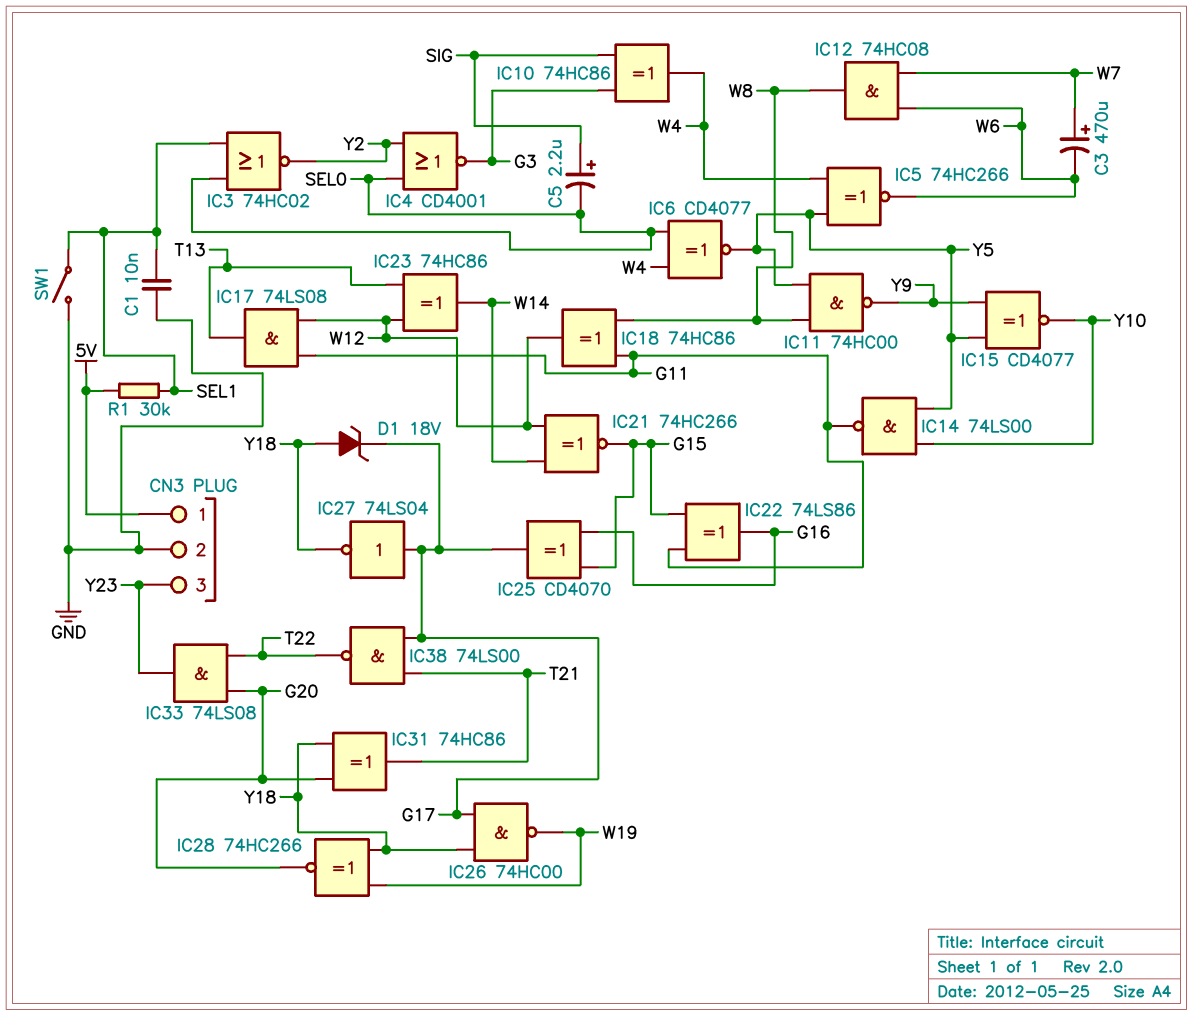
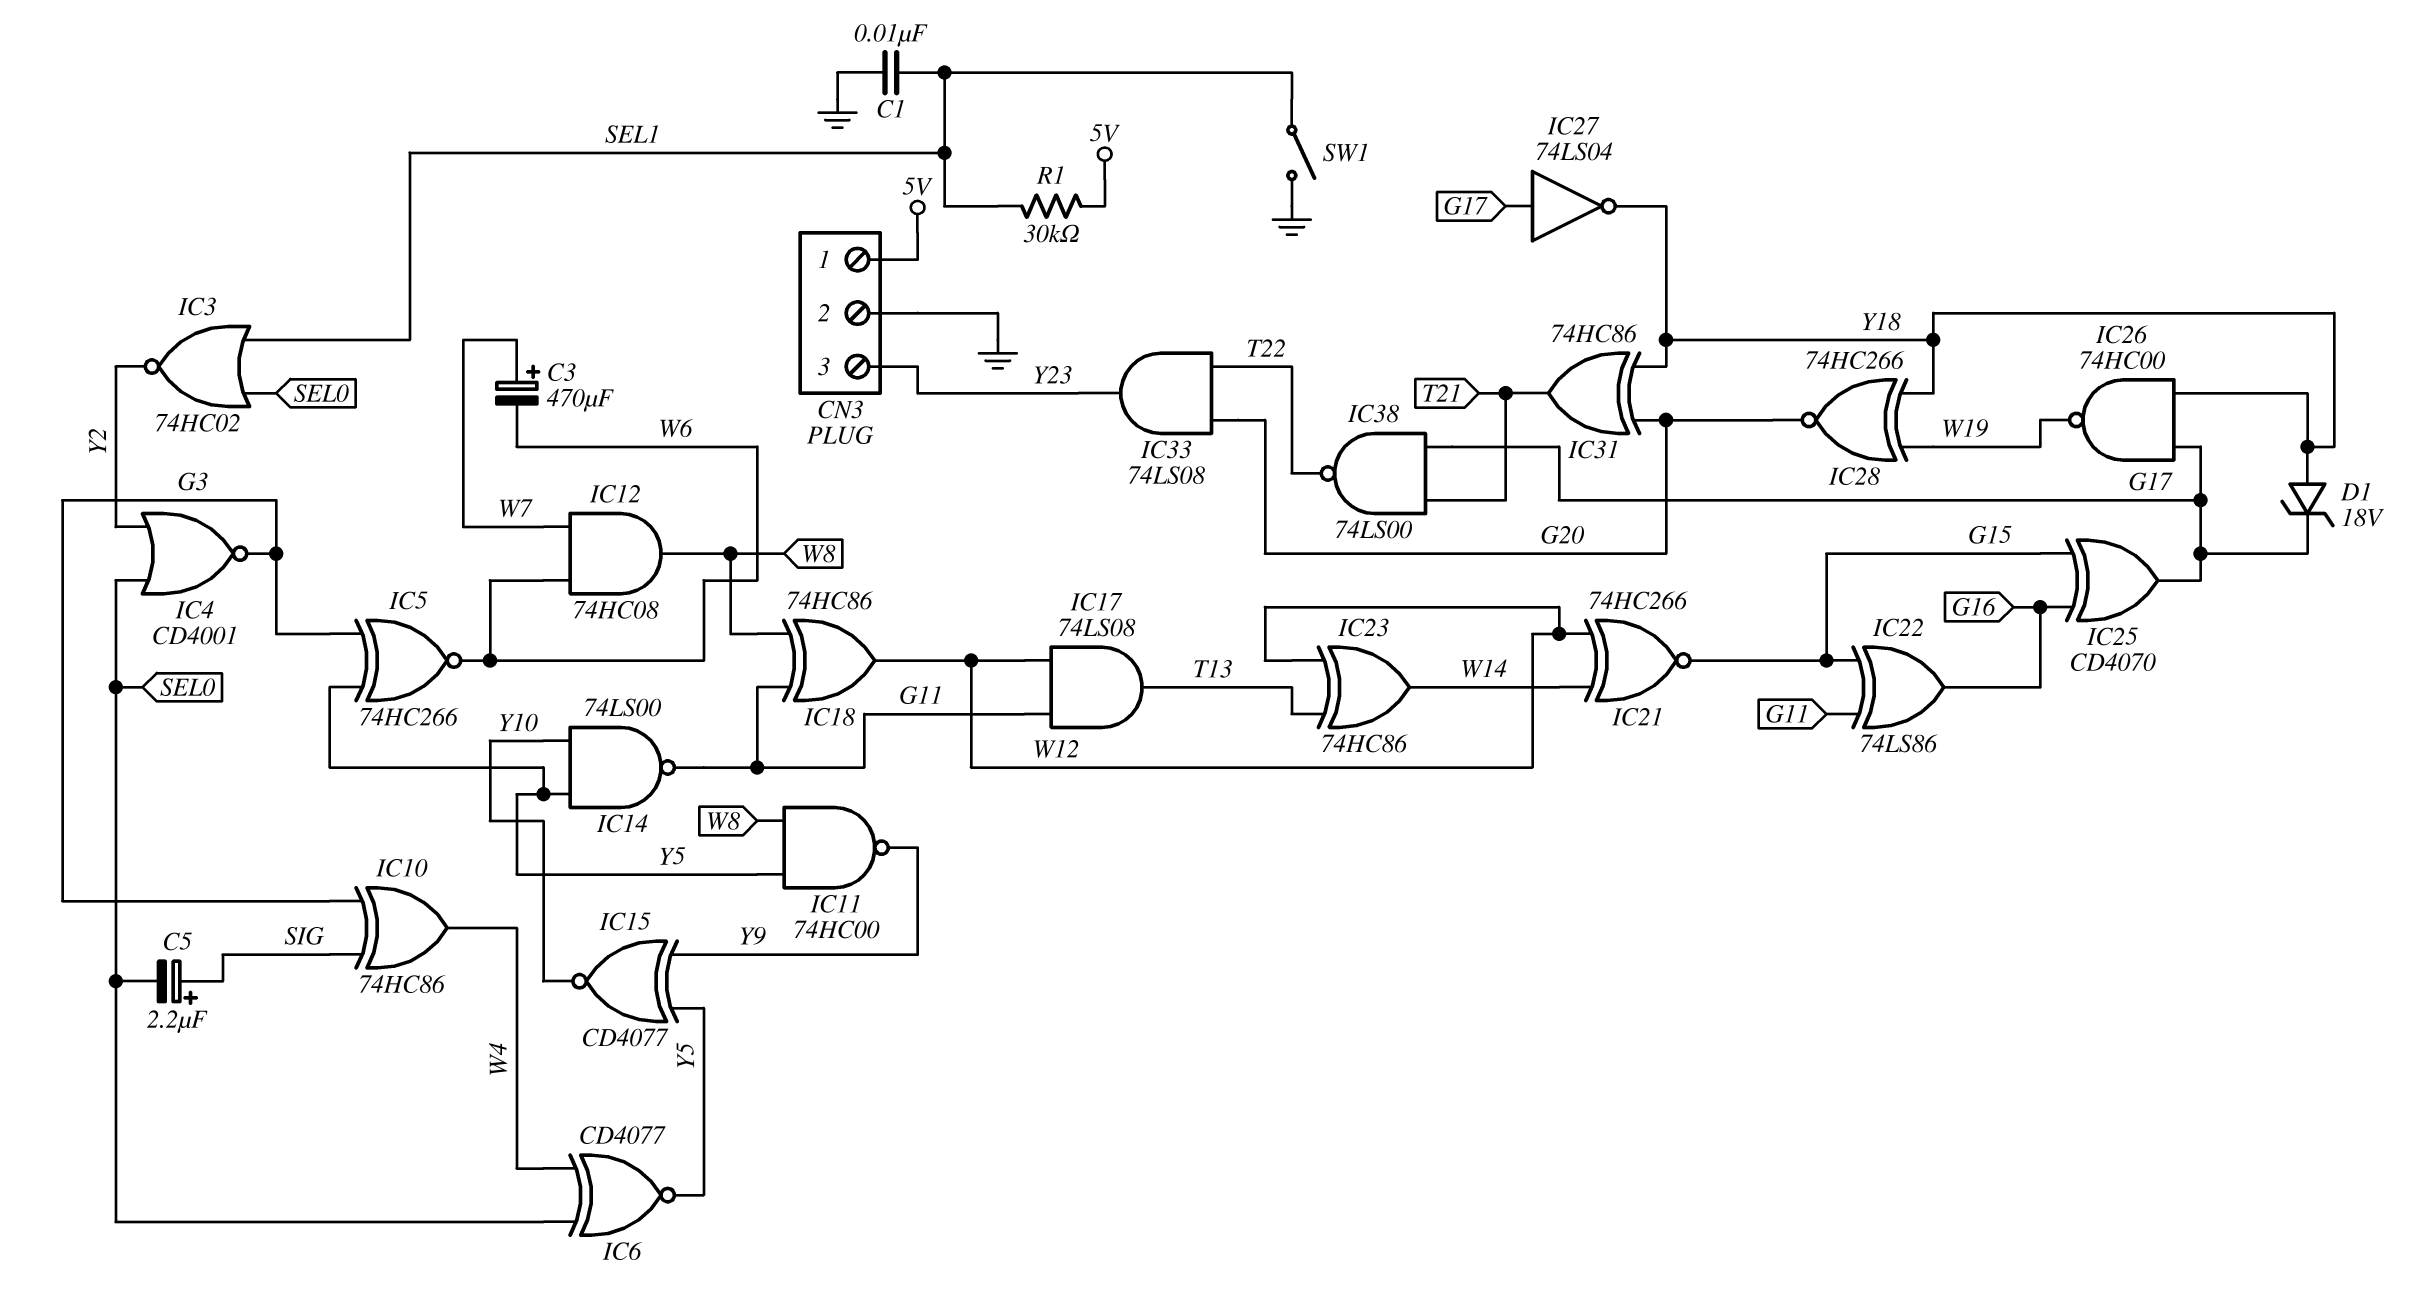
IC5: XNOR 74HC266 (in W4, in Y5, out W6) -> XNOR 74HC266 (in G3, in Y5, out W6)

